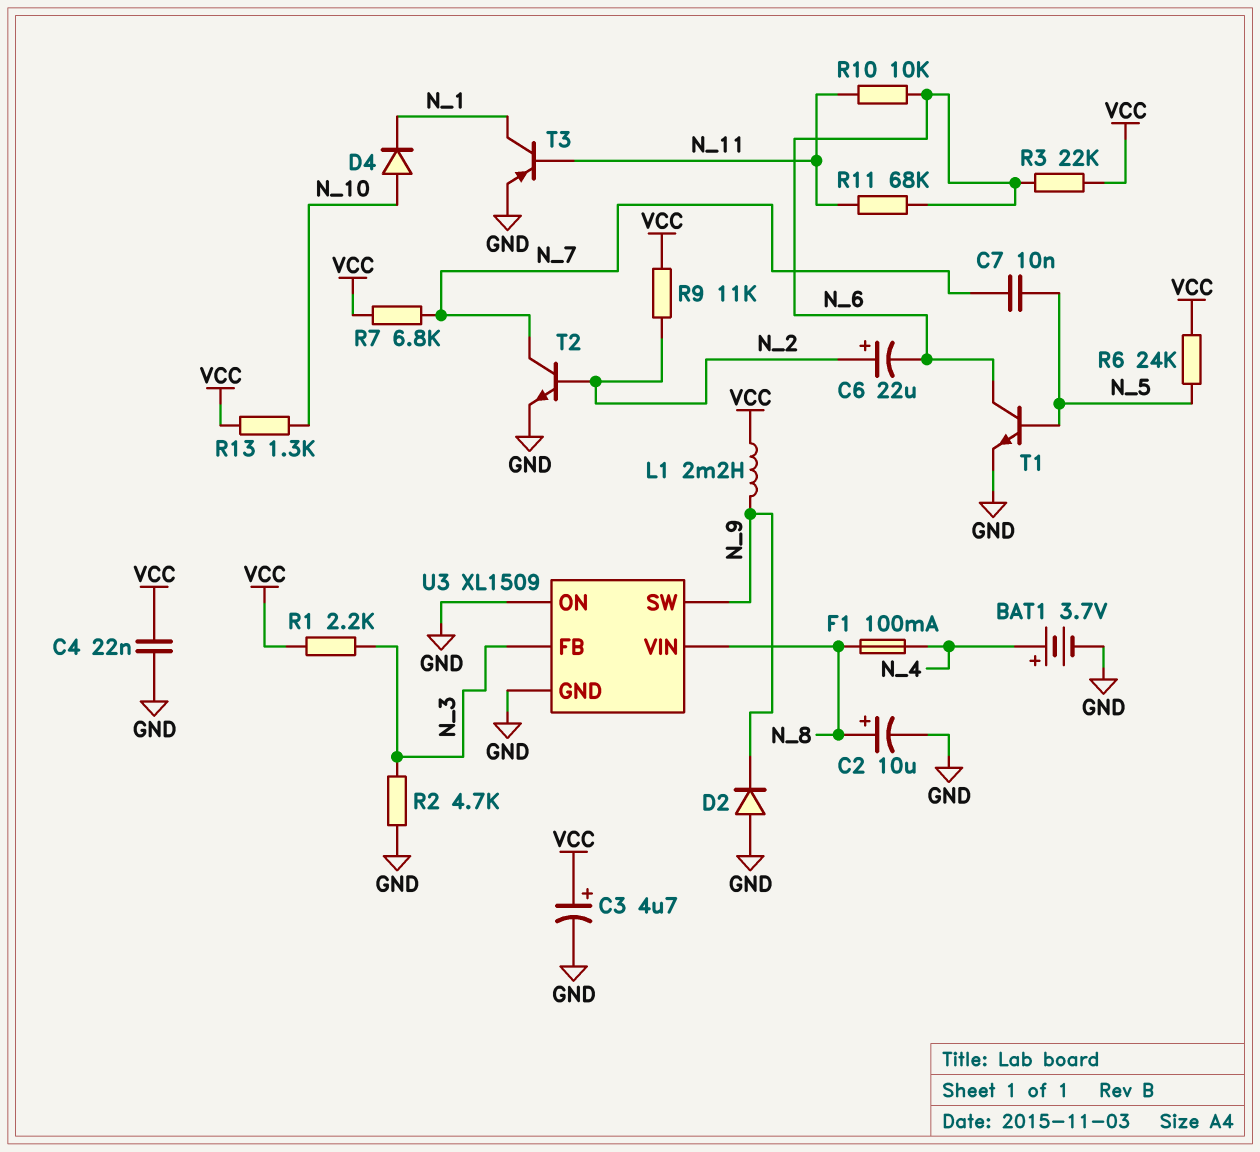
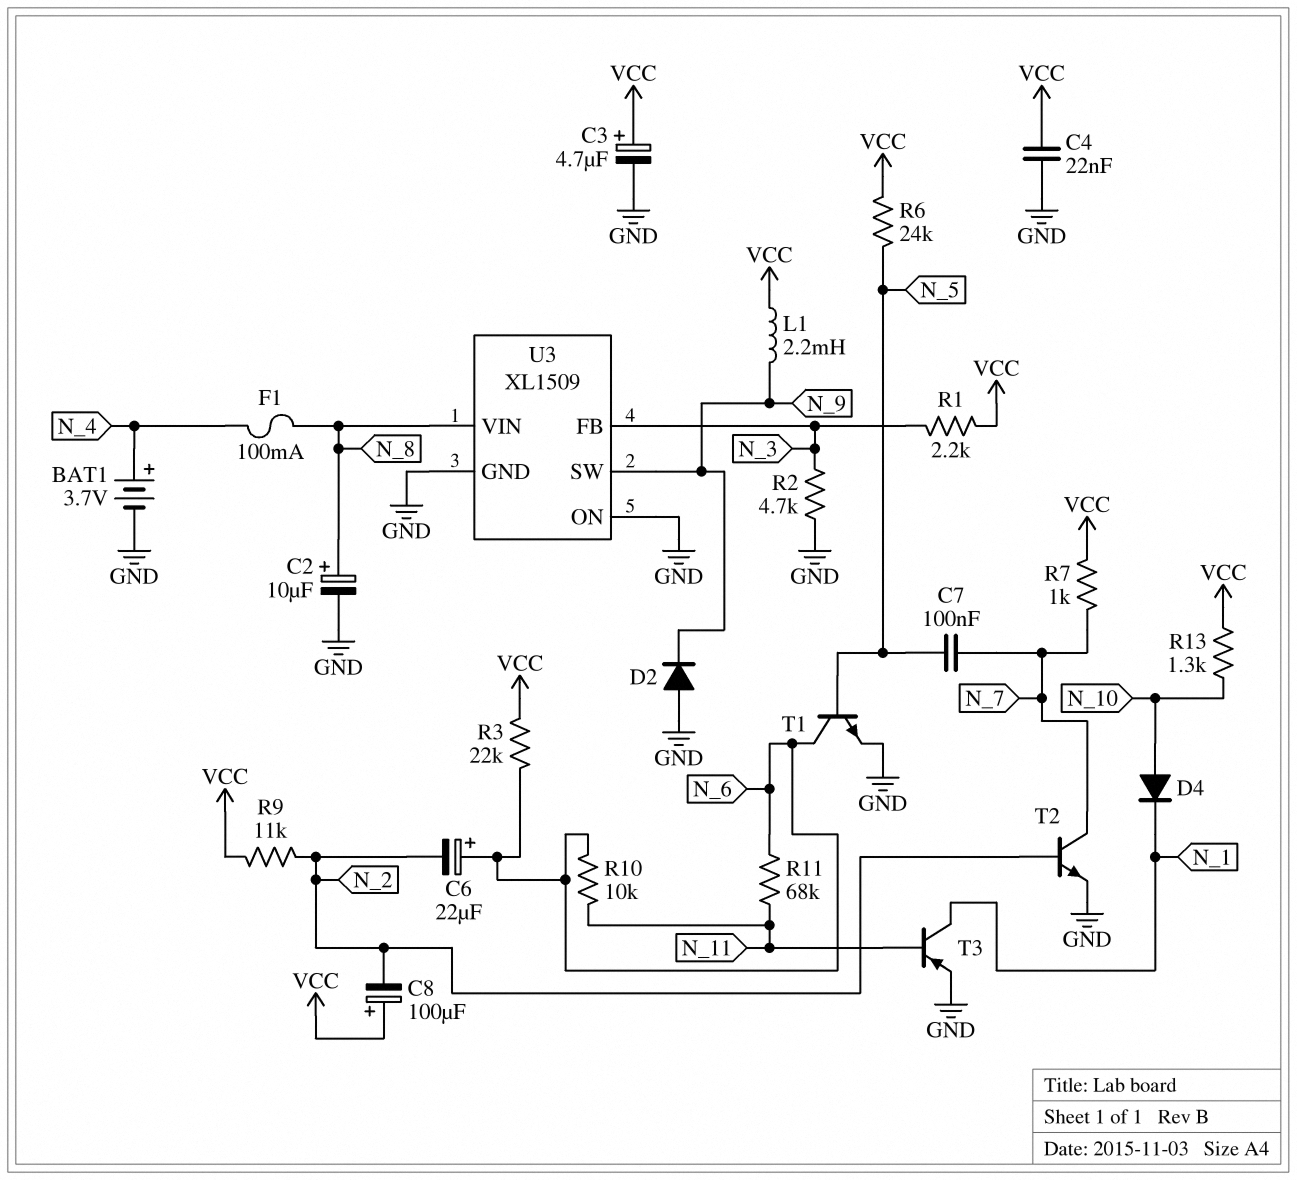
C6: 22uF (plus N_2, minus N_6) -> 22uF (plus N_6, minus N_2)
C7: 10nF (N_5, N_7) -> 100nF (N_5, N_7)
C8: none -> 100uF (plus VCC, minus N_2)
R7: 6.8k (N_7, VCC) -> 1k (N_7, VCC)

